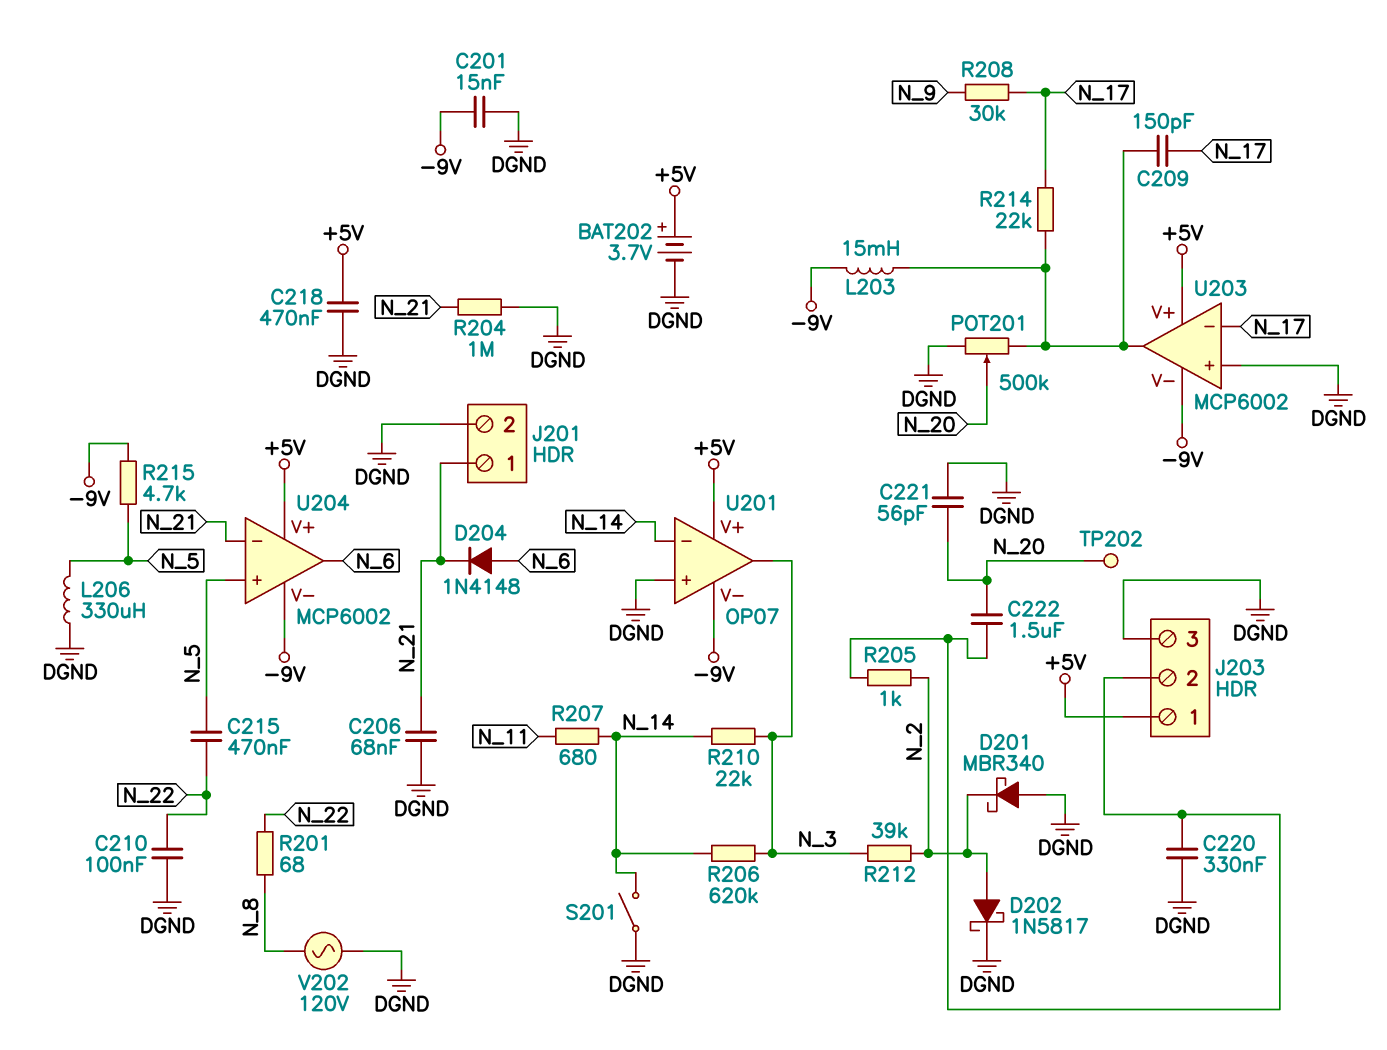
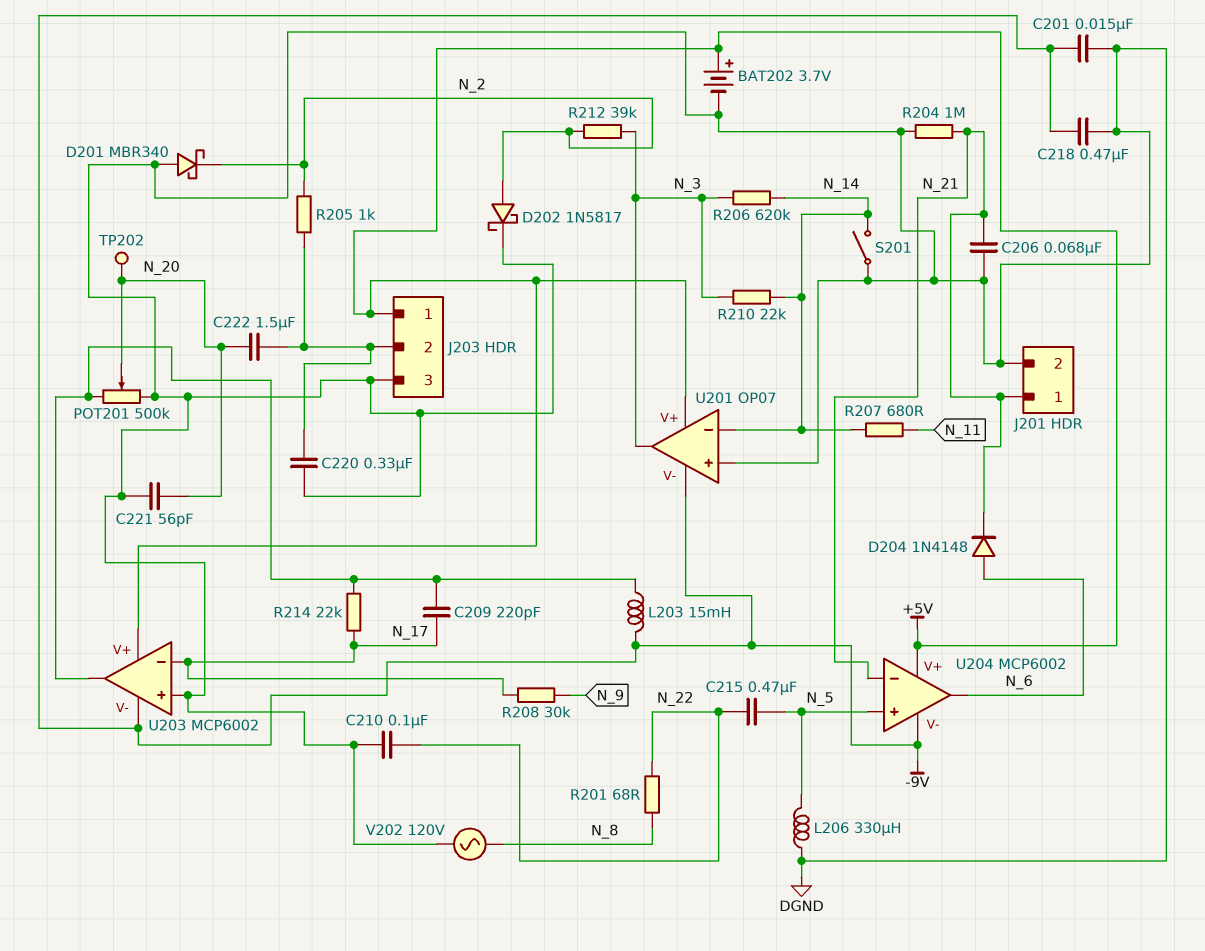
C209: 150pF (N_17, U203/out) -> 220pF (N_17, U203/out)
C218: 470nF (+5V, DGND) -> 470nF (-9V, DGND)
R215: 4.7k (-9V, N_5) -> none

